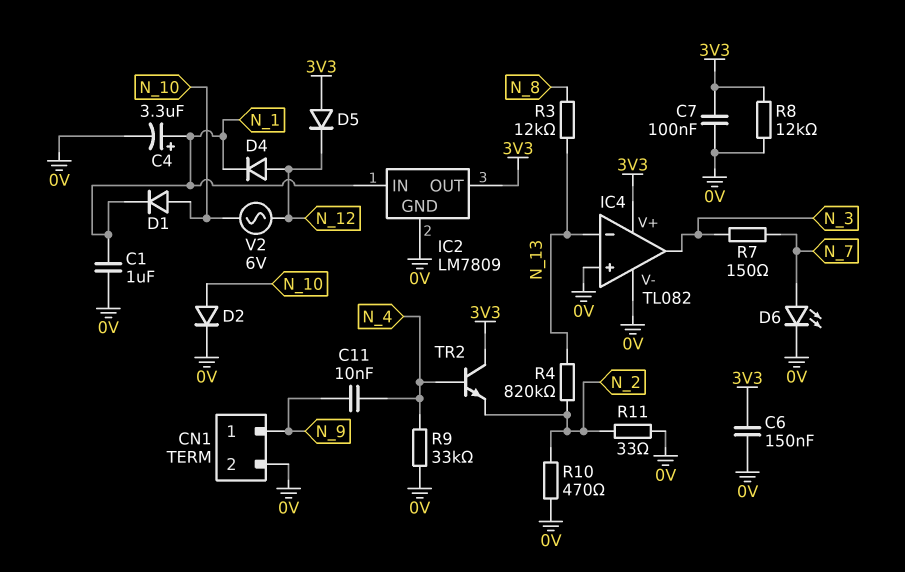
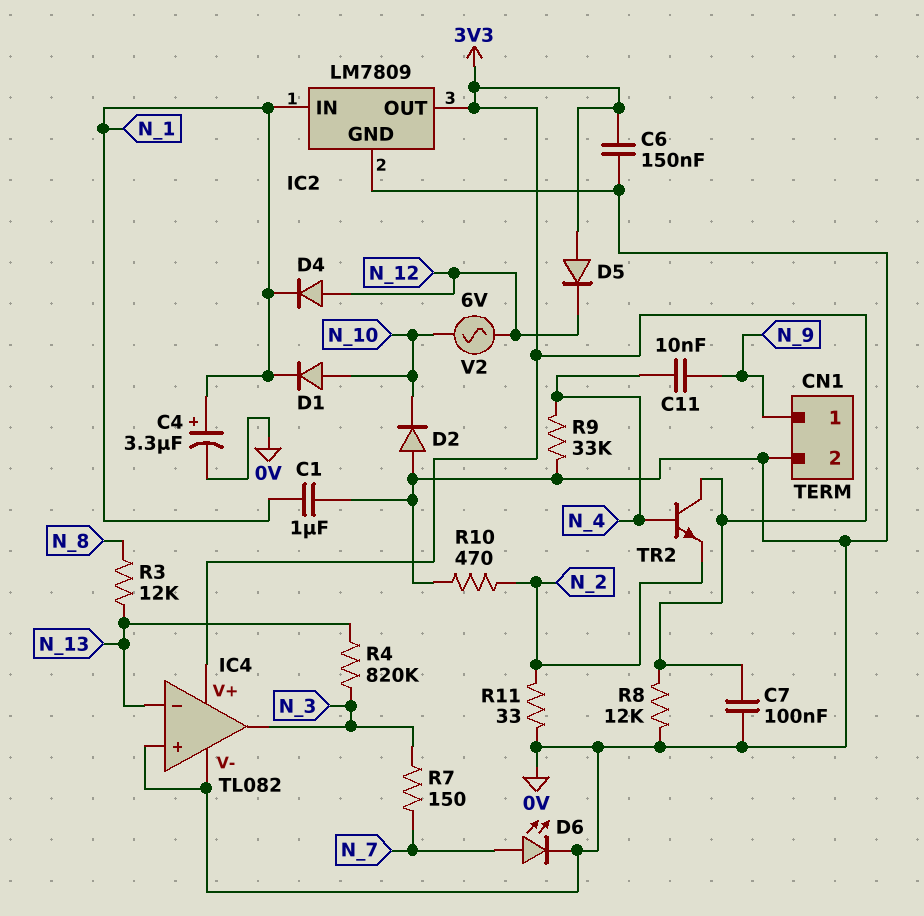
D2: diode (A N_10, K 0V) -> diode (A 0V, K N_10)
R4: 820k (N_2, N_13) -> 820k (N_3, N_13)

